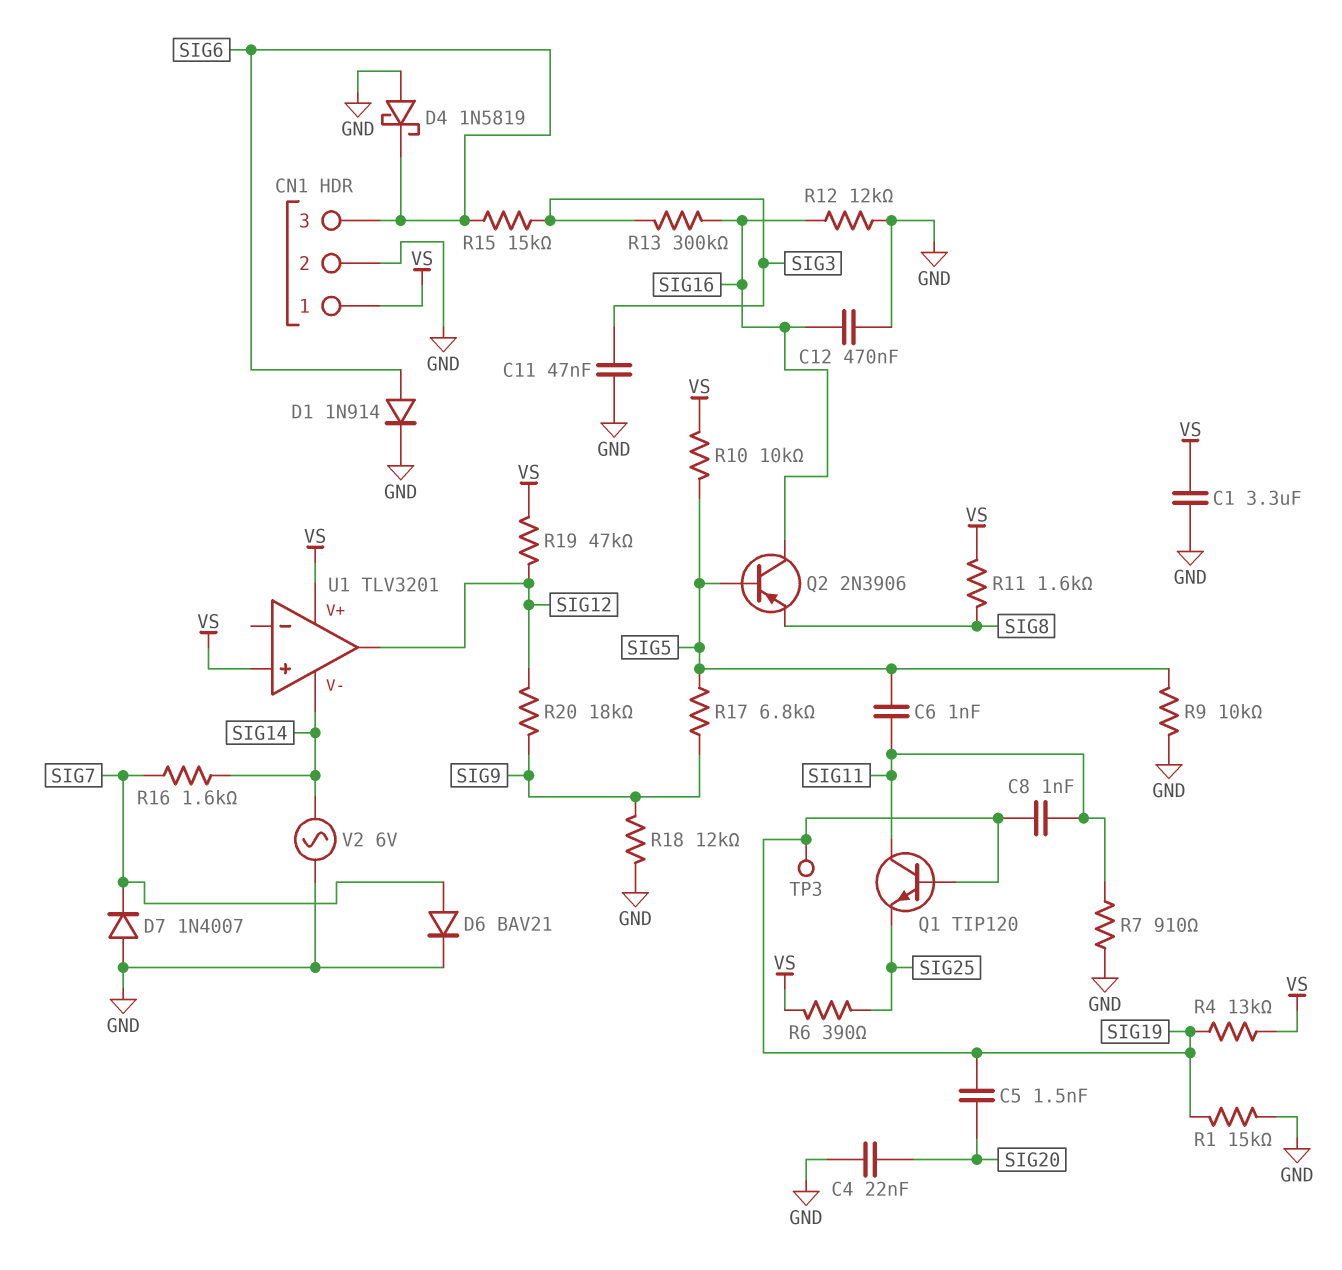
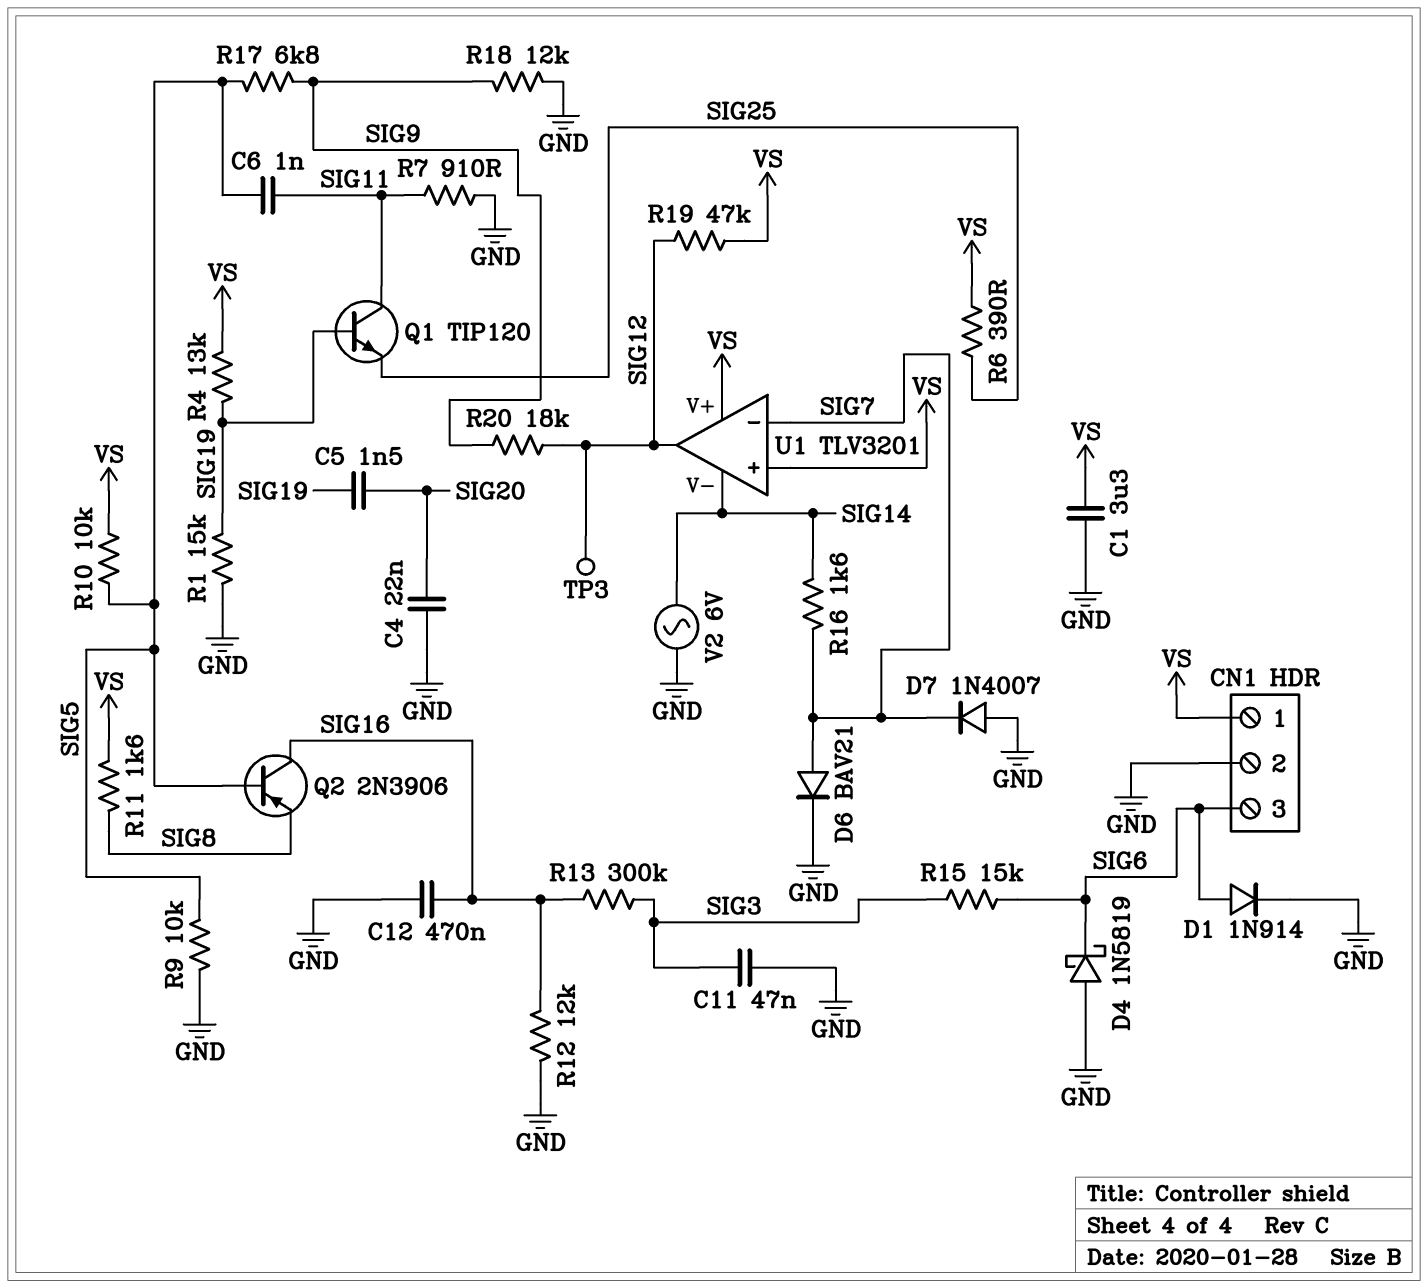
C8: 1nF (SIG11, SIG19) -> none
TP3: test point (SIG19) -> test point (SIG12)
U1 pin in-: none -> SIG7

